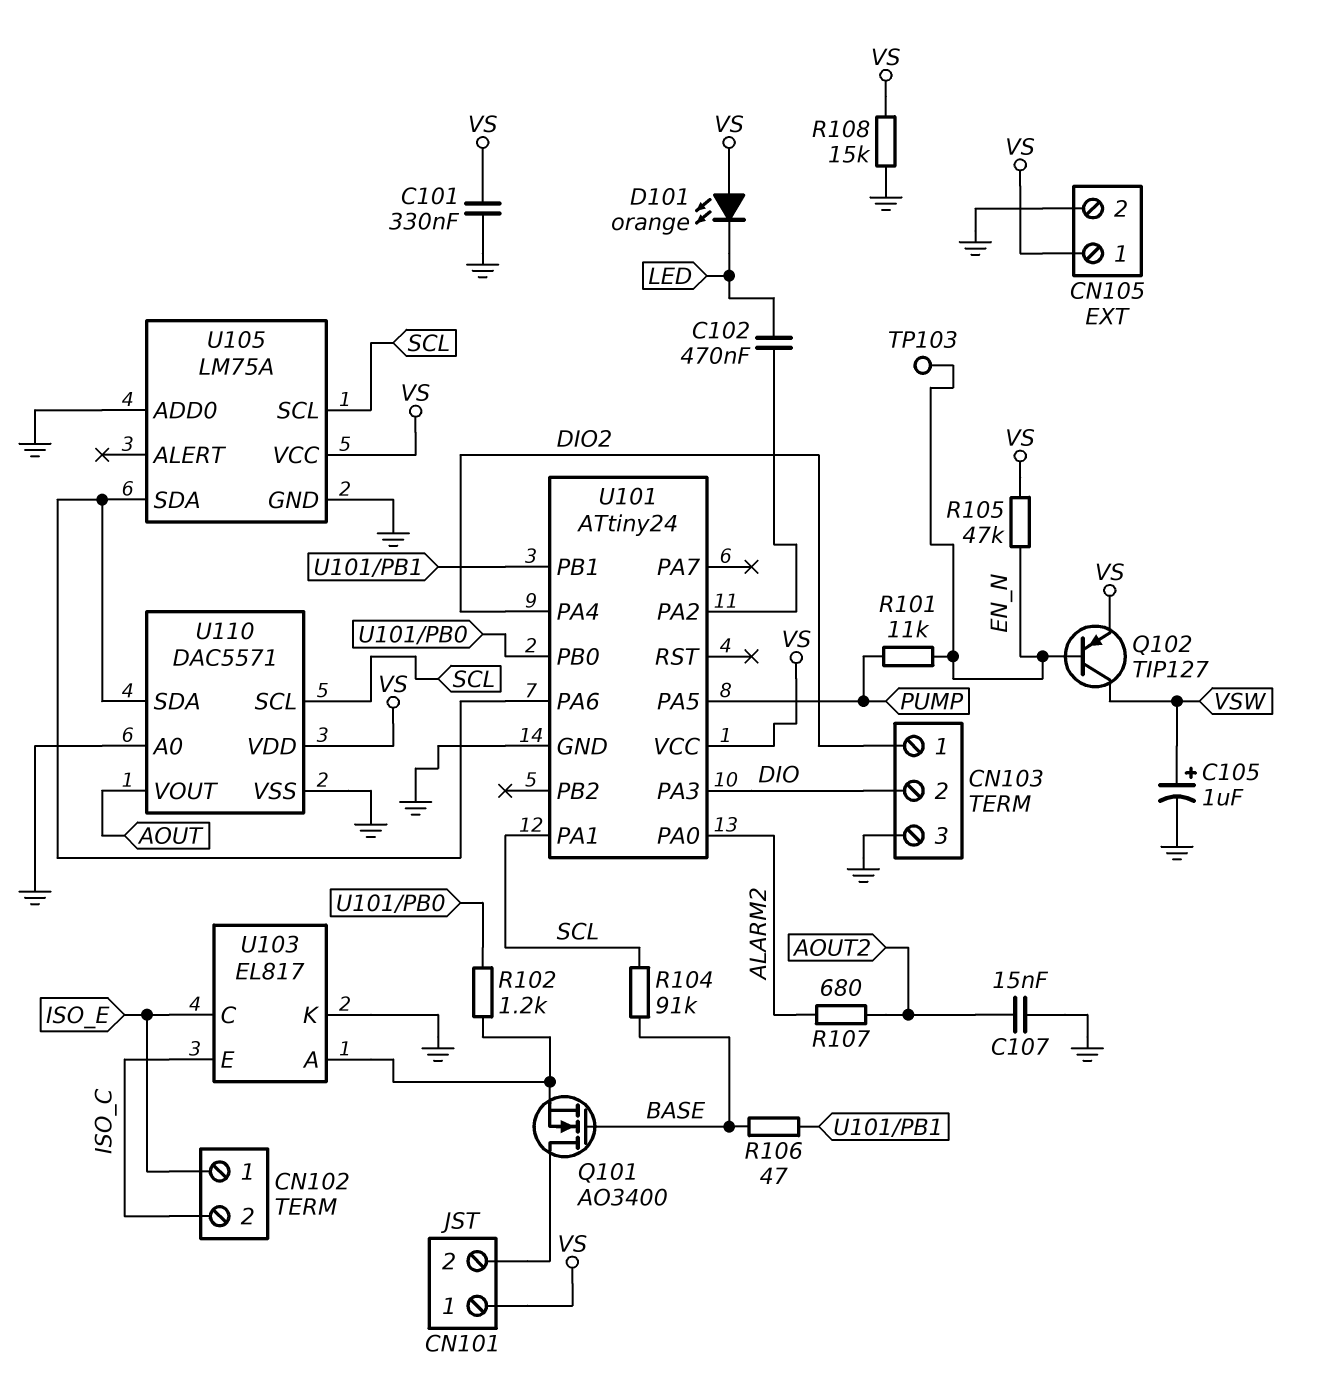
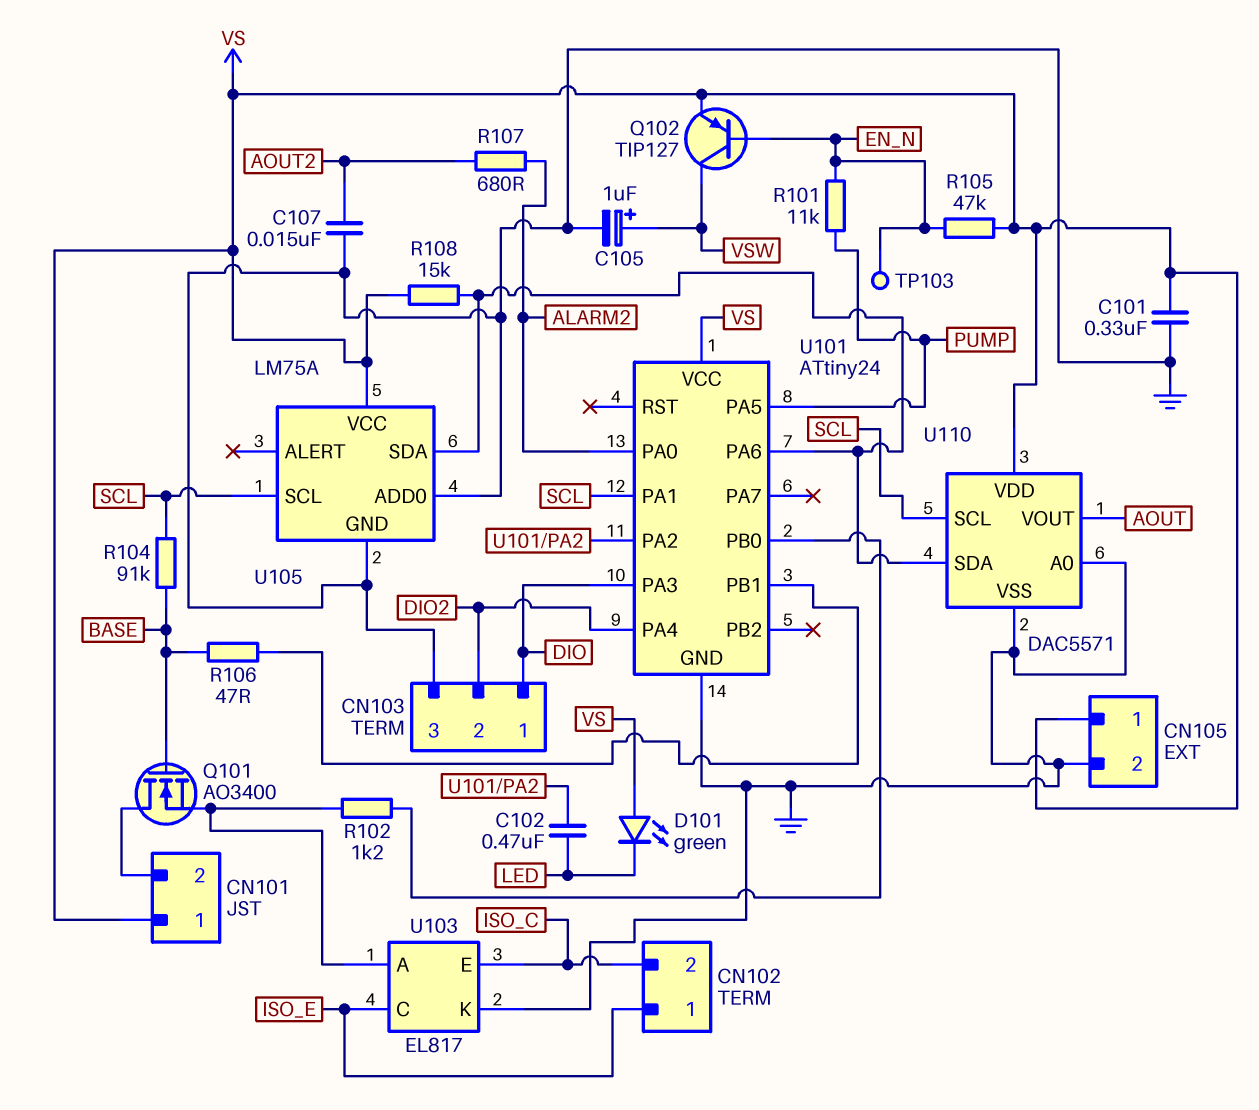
CN103 pin 1: DIO2 -> DIO
CN103 pin 2: DIO -> DIO2
D101: LED orange (A VS, K LED) -> LED green (A VS, K LED)
R108: 15k (GND, VS) -> 15k (U101/PA6, VS)

